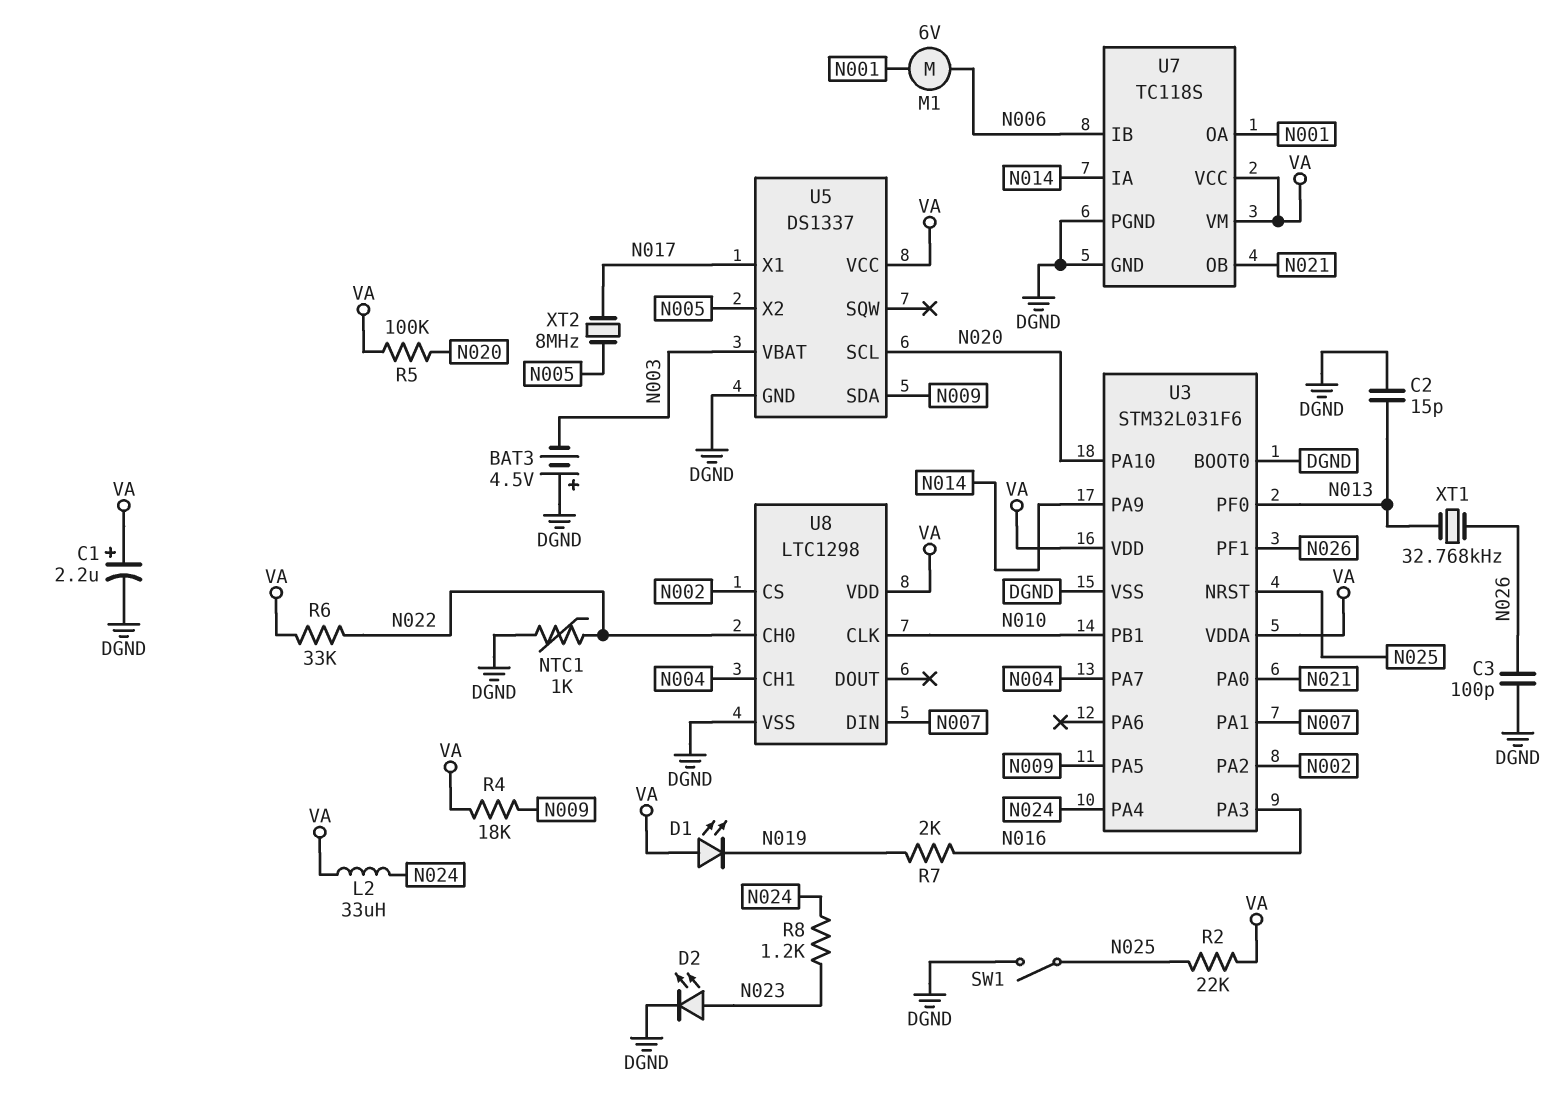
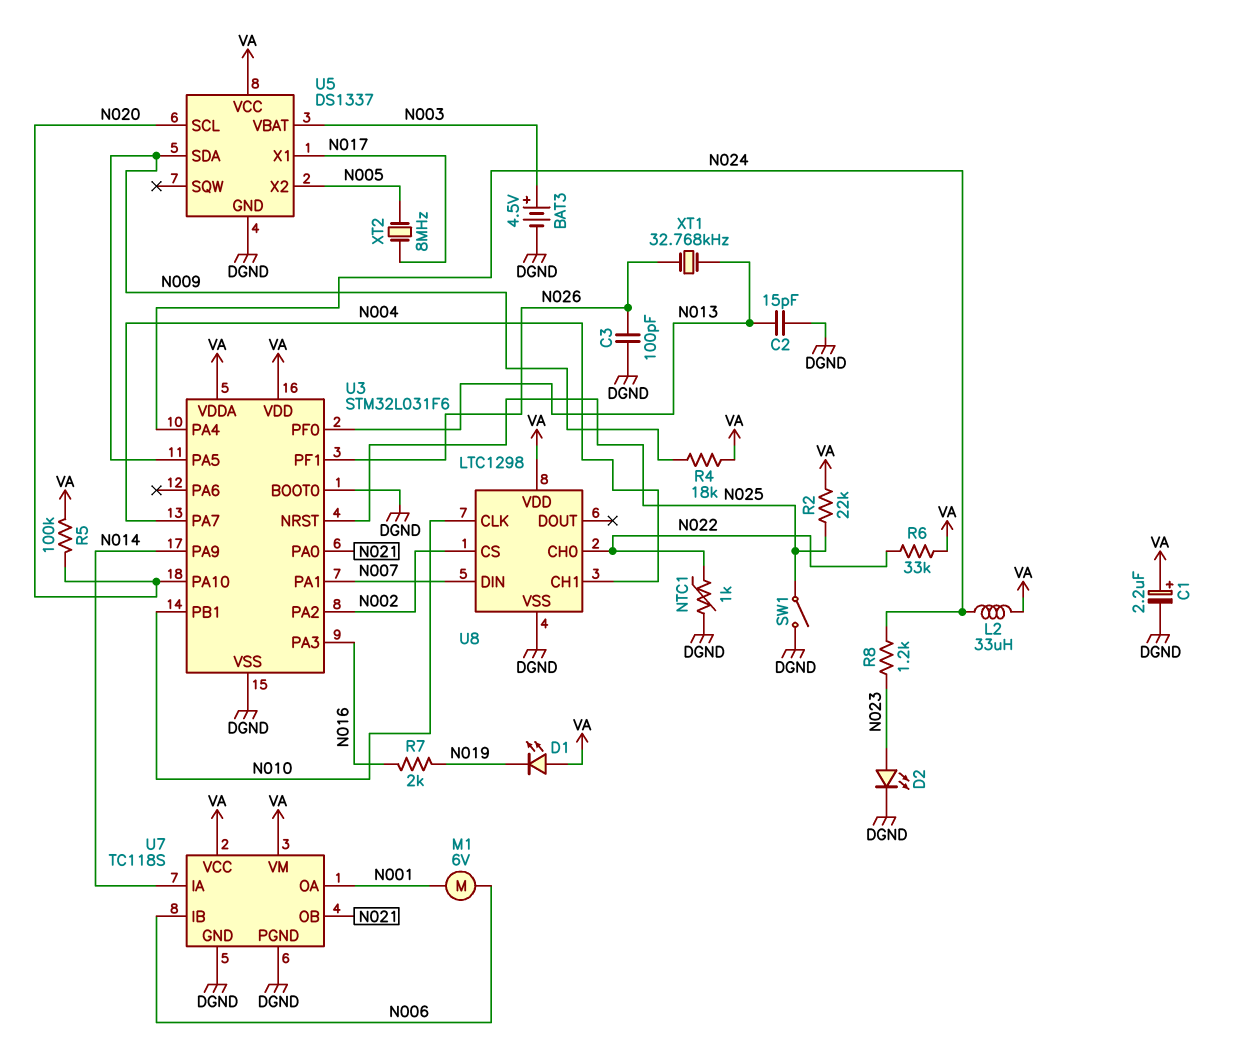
BAT3: 4.5V (plus DGND, minus N003) -> 4.5V (plus N003, minus DGND)

